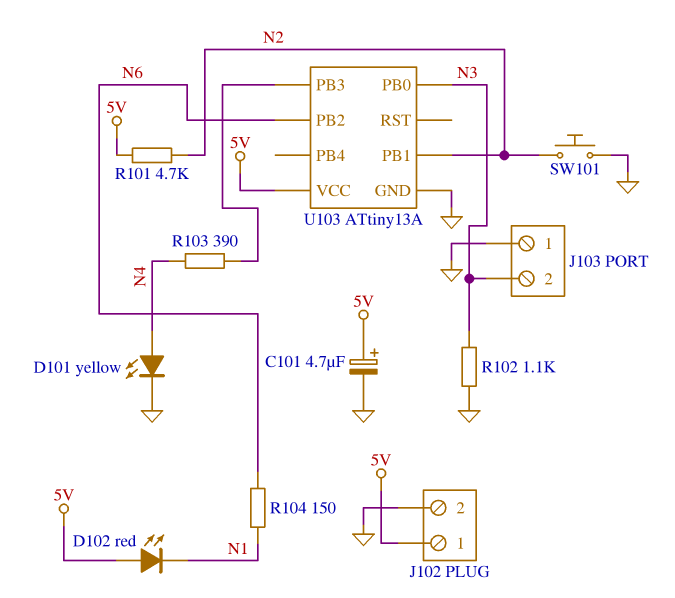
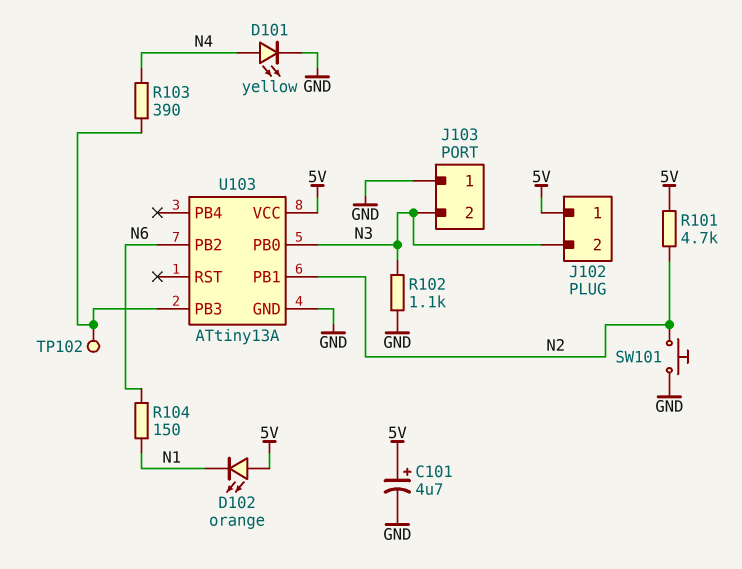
D102: LED red (A 5V, K N1) -> LED orange (A 5V, K N1)
J102 pin 2: GND -> N3
TP102: none -> test point (U103/PB3)

